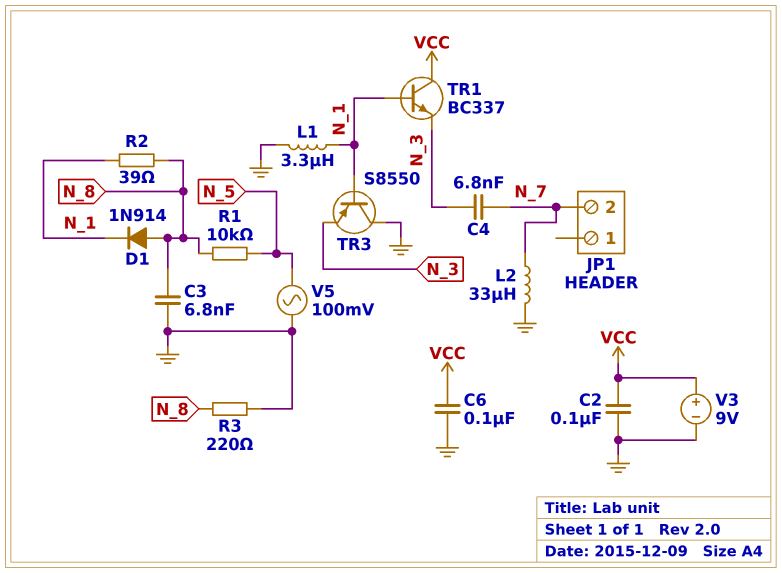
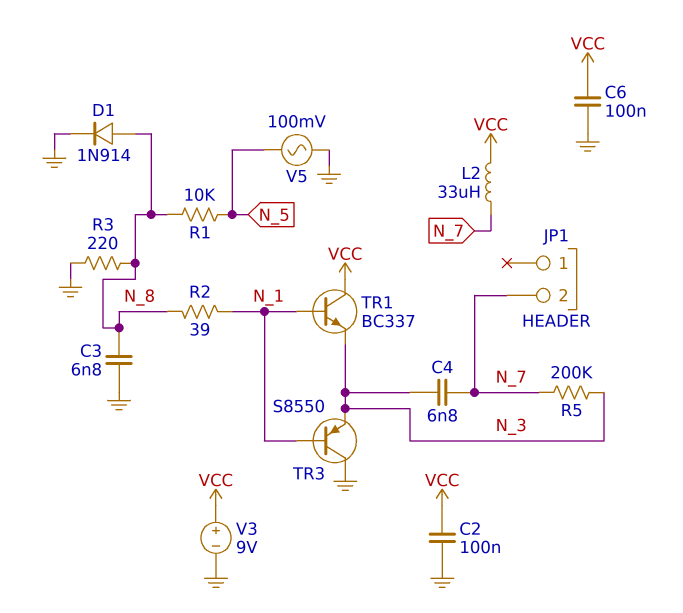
D1: diode 1N914 (A N_8, K N_1) -> diode 1N914 (A N_8, K GND)
L1: 3.3uH (GND, N_1) -> none
L2: 33uH (GND, N_7) -> 33uH (N_7, VCC)
R5: none -> 200k (N_3, N_7)

